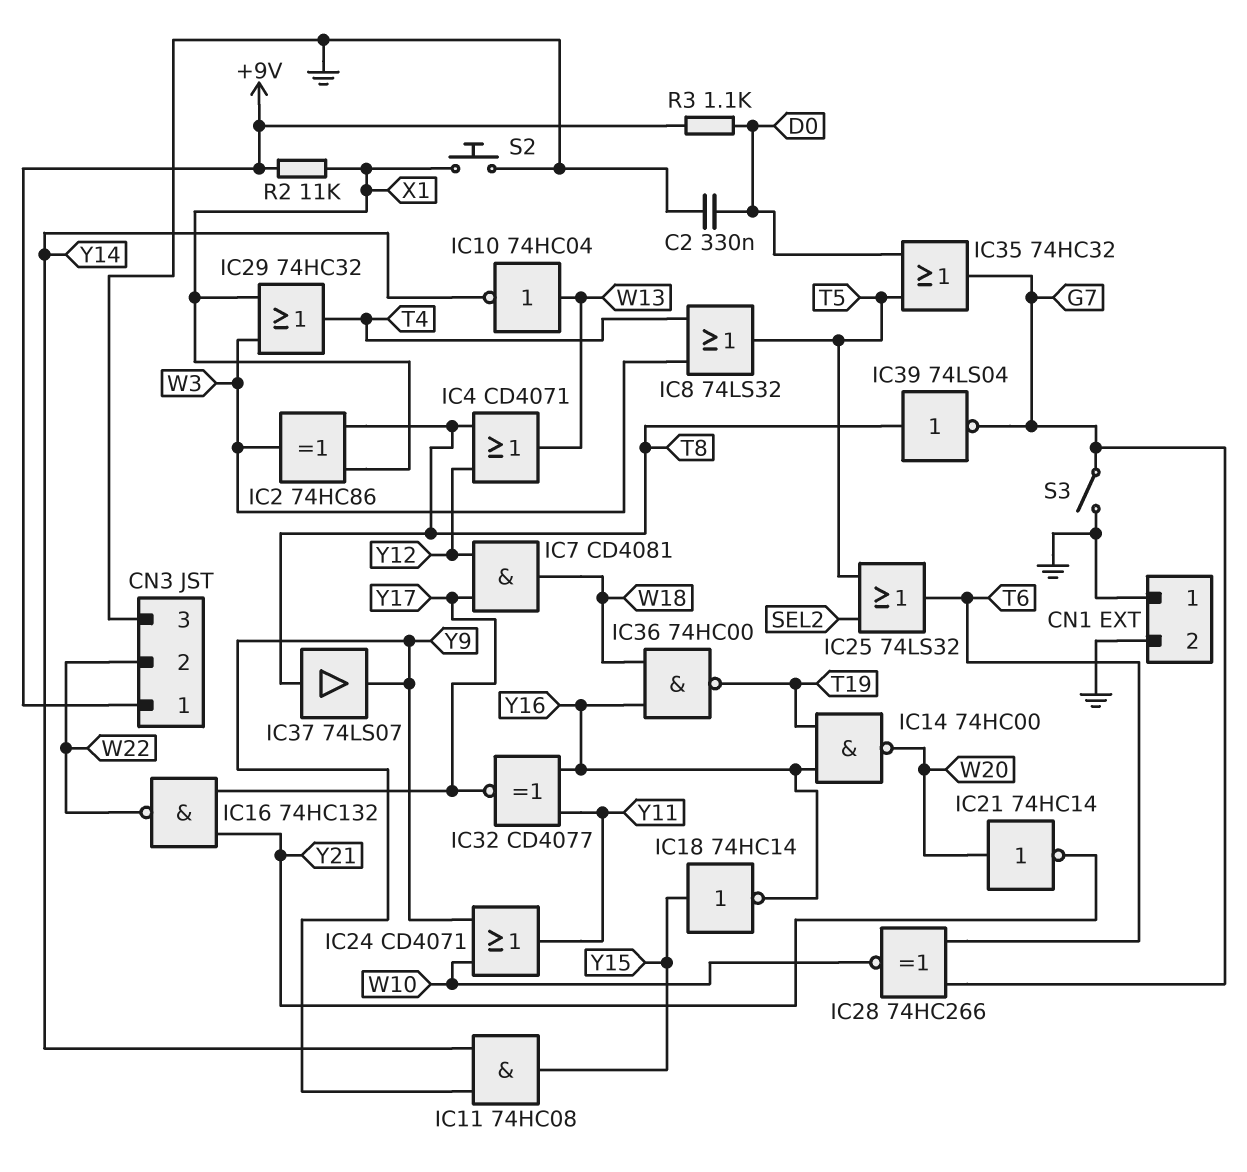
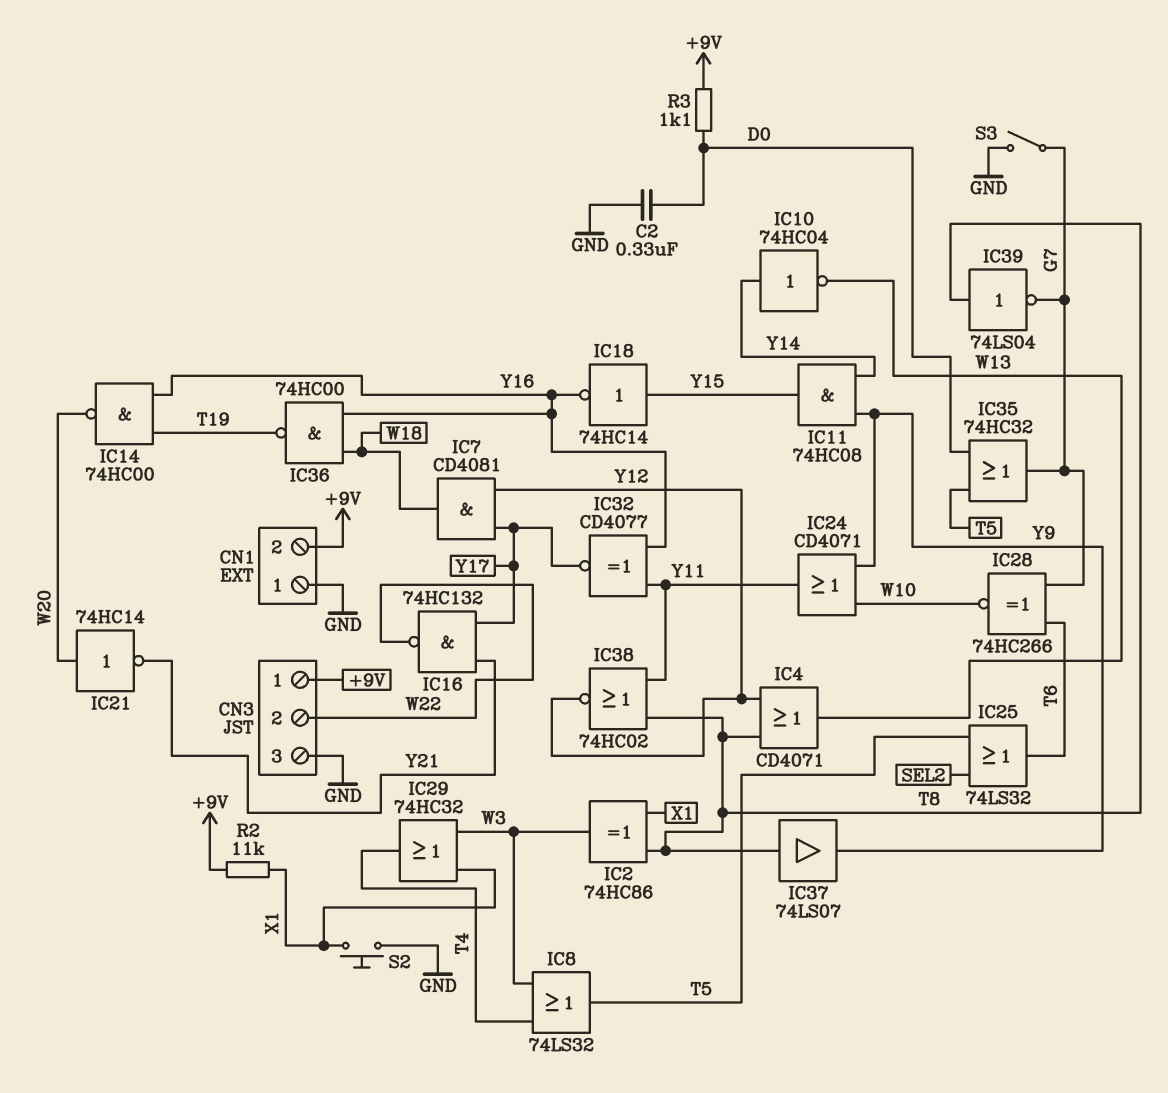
CN1 pin 2: GND -> +9V
IC10: NOT 74HC04 (in W13, out Y14) -> NOT 74HC04 (in Y14, out W13)
IC38: none -> NOR 74HC02 (in T8, in Y11, out Y12)

